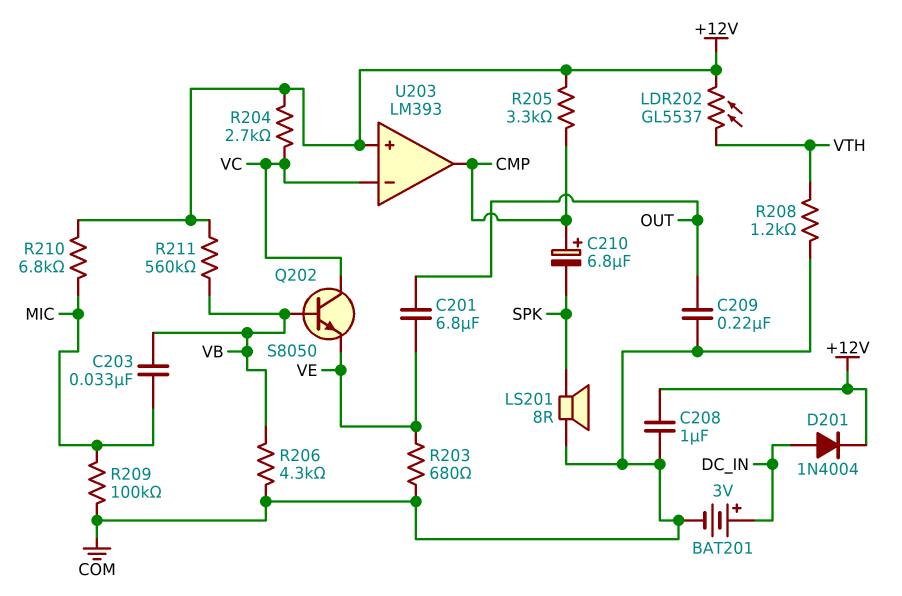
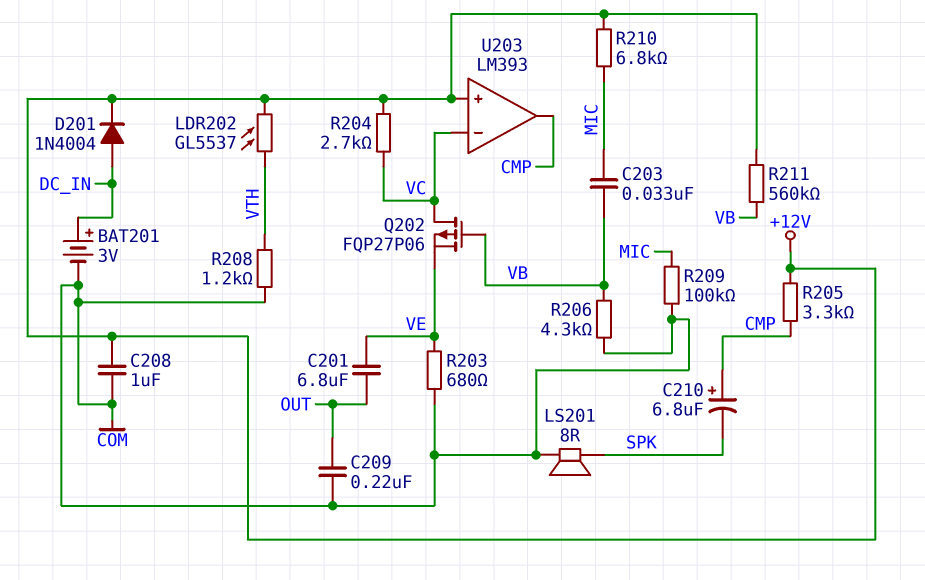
Q202: NPN S8050 (B VB, C VC, E VE) -> PMOS FQP27P06 (G VB, D VC, S VE)

